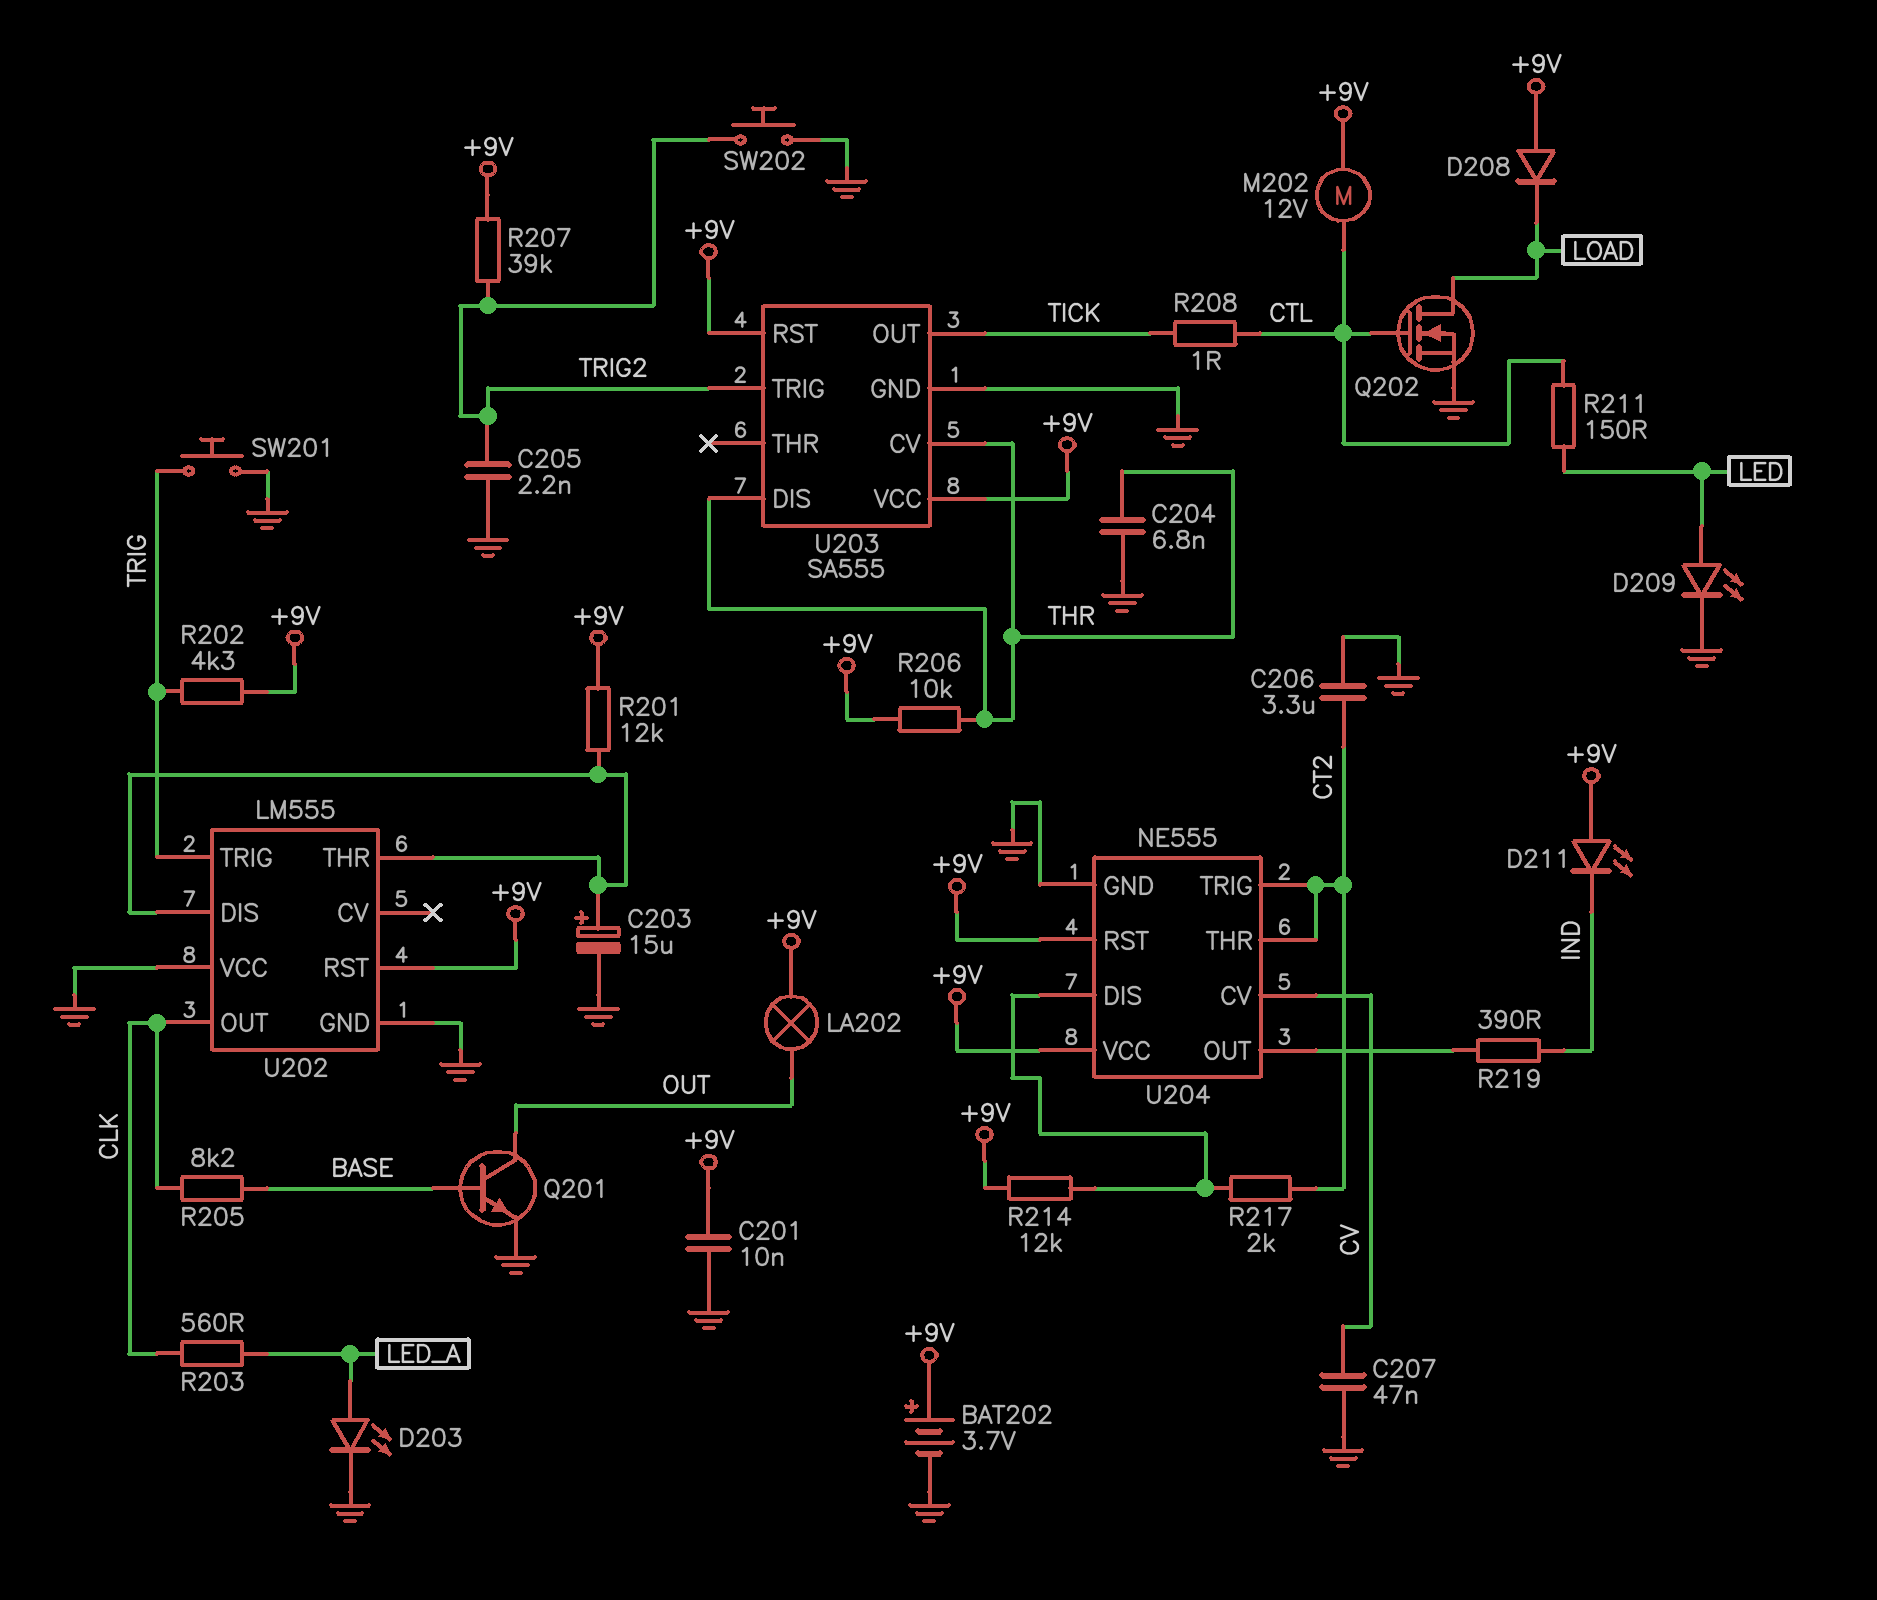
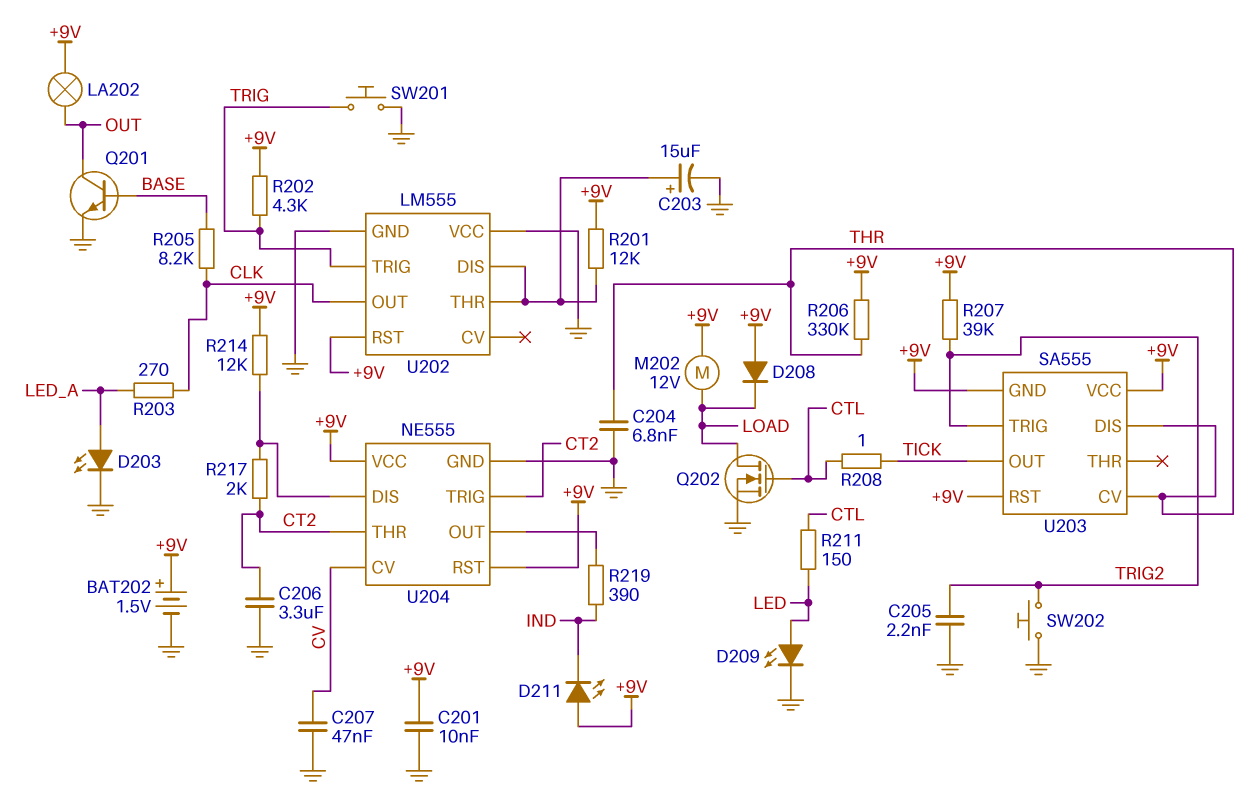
BAT202: 3.7V (plus +9V, minus GND) -> 1.5V (plus +9V, minus GND)
M202: motor 12V (+9V, CTL) -> motor 12V (+9V, LOAD)
R203: 560 (CLK, LED_A) -> 270 (CLK, LED_A)
R206: 10k (+9V, THR) -> 330k (+9V, THR)
U203 pin GND: GND -> +9V

